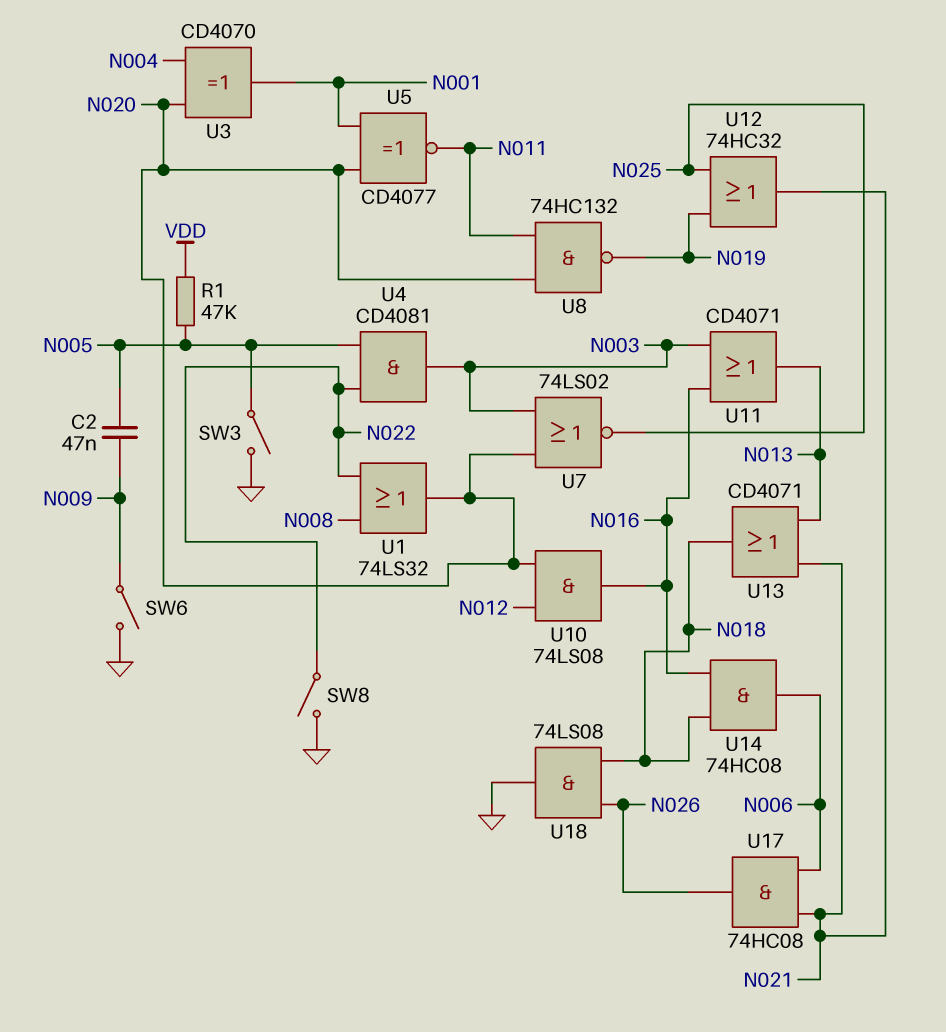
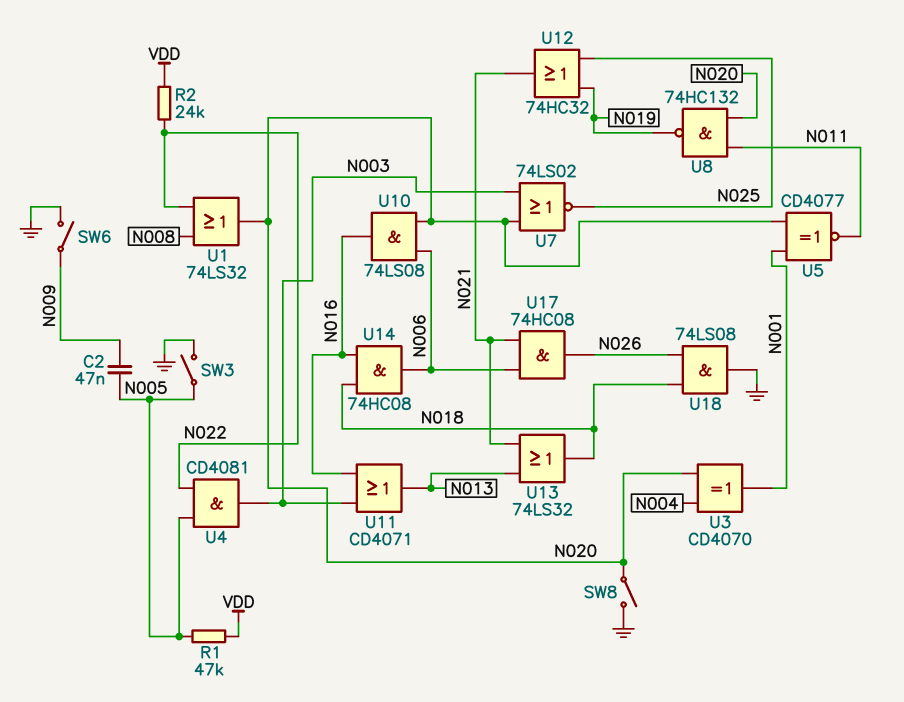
R2: none -> 24k (N022, VDD)
SW8: switch (GND, N022) -> switch (GND, N020)
U10: AND 74LS08 (in N012, in N020, out N016) -> AND 74LS08 (in N006, in N020, out N016)
U13: OR CD4071 (in N013, in N021, out N018) -> OR 74LS32 (in N013, in N021, out N018)

